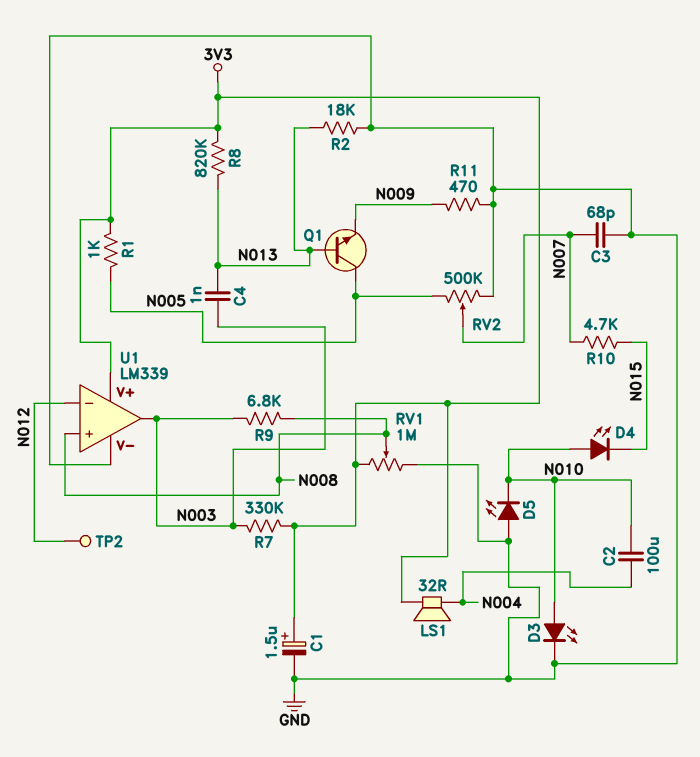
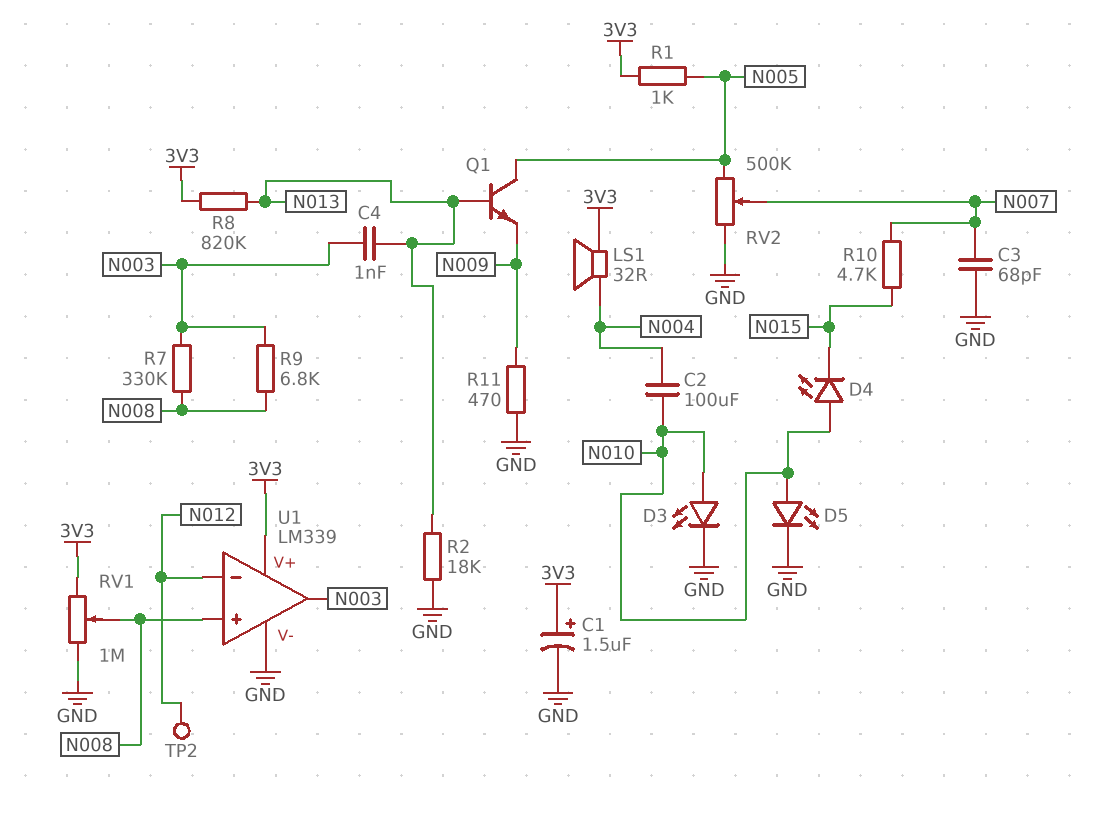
D5: LED (A GND, K N010) -> LED (A N010, K GND)
R7: 330k (3V3, N003) -> 330k (N003, N008)

